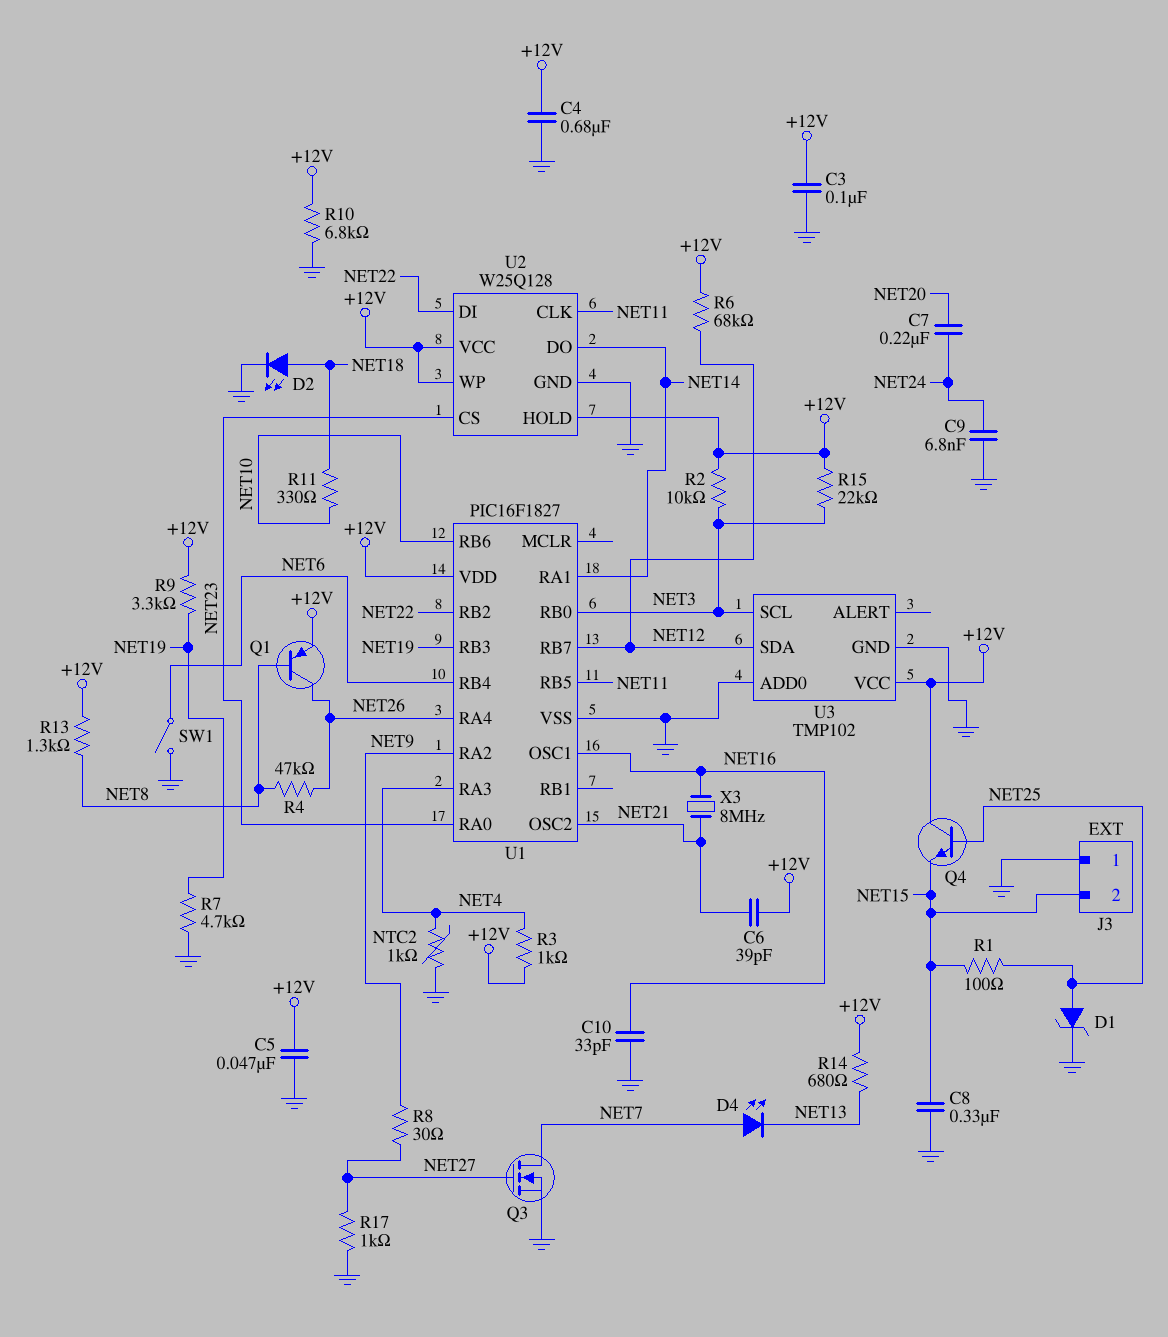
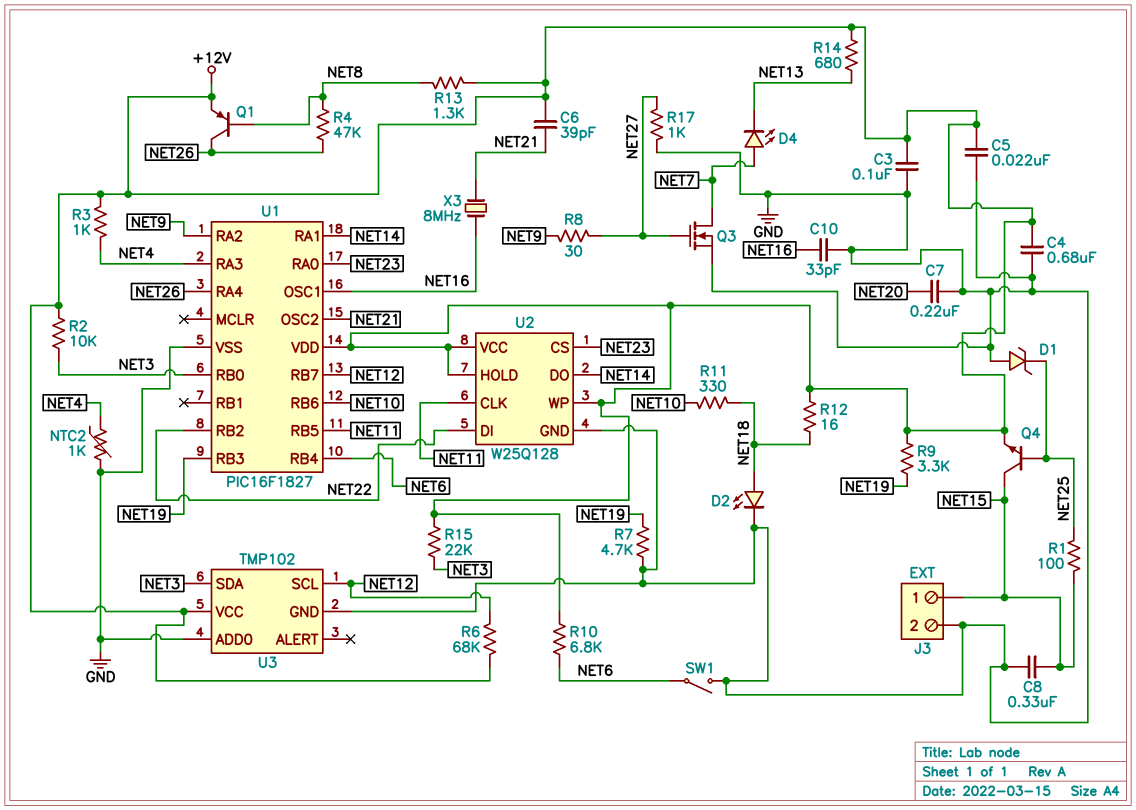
C5: 47nF (+12V, GND) -> 22nF (+12V, GND)
C7: 220nF (NET20, NET24) -> 220nF (GND, NET20)
C9: 6.8nF (GND, NET24) -> none
D1: zener (A NET25, K GND) -> zener (A GND, K NET25)
J3 pin 1: GND -> NET15
J3 pin 2: NET15 -> GND
Q4: NPN (B NET25, C +12V, E NET15) -> NPN (B NET25, C NET15, E +12V)
R10: 6.8k (+12V, GND) -> 6.8k (+12V, NET6)
R12: none -> 16 (+12V, NET18)
U3 pin SCL: NET3 -> NET12
U3 pin SDA: NET12 -> NET3

